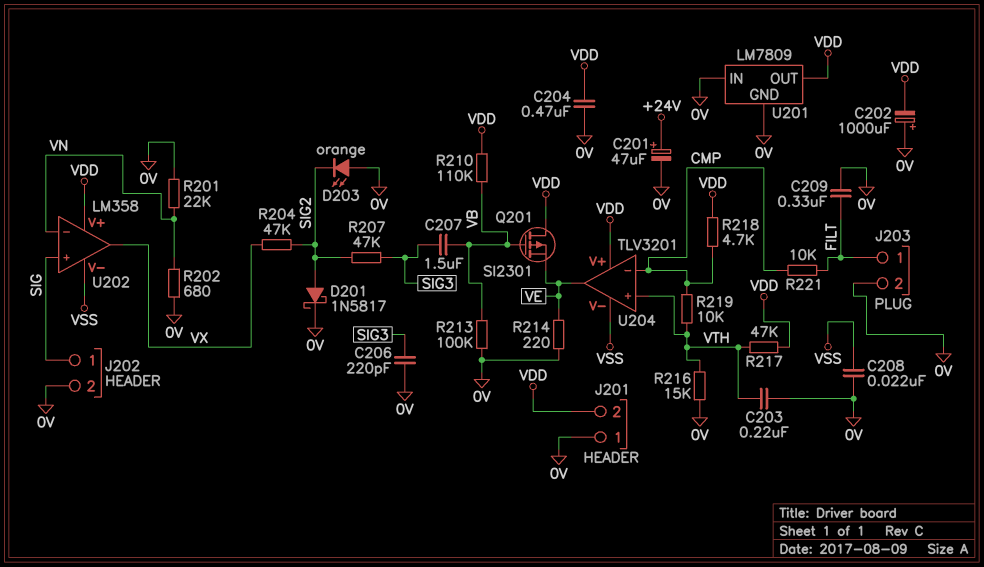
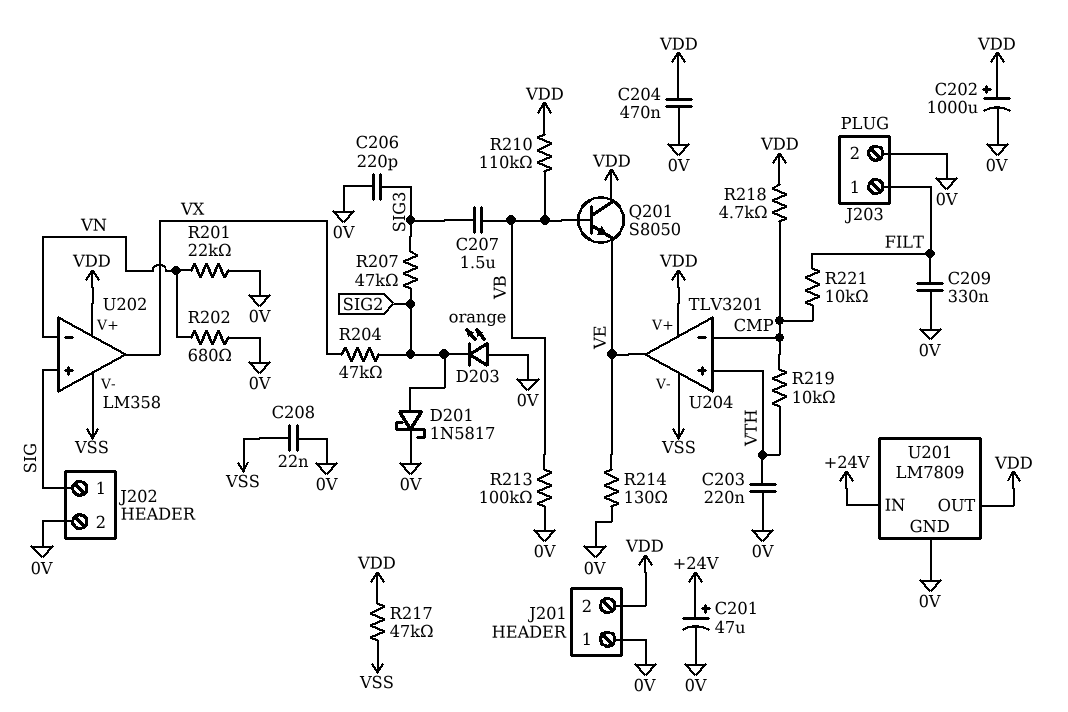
C202: 1000uF (plus 0V, minus VDD) -> 1000uF (plus VDD, minus 0V)
Q201: PMOS SI2301 (G VB, D VDD, S VE) -> NPN S8050 (B VB, C VDD, E VE)
R214: 220 (0V, VE) -> 130 (0V, VE)
R216: 15k (0V, VTH) -> none
R217: 47k (VDD, VTH) -> 47k (VDD, VSS)
U201 pin IN: 0V -> +24V

